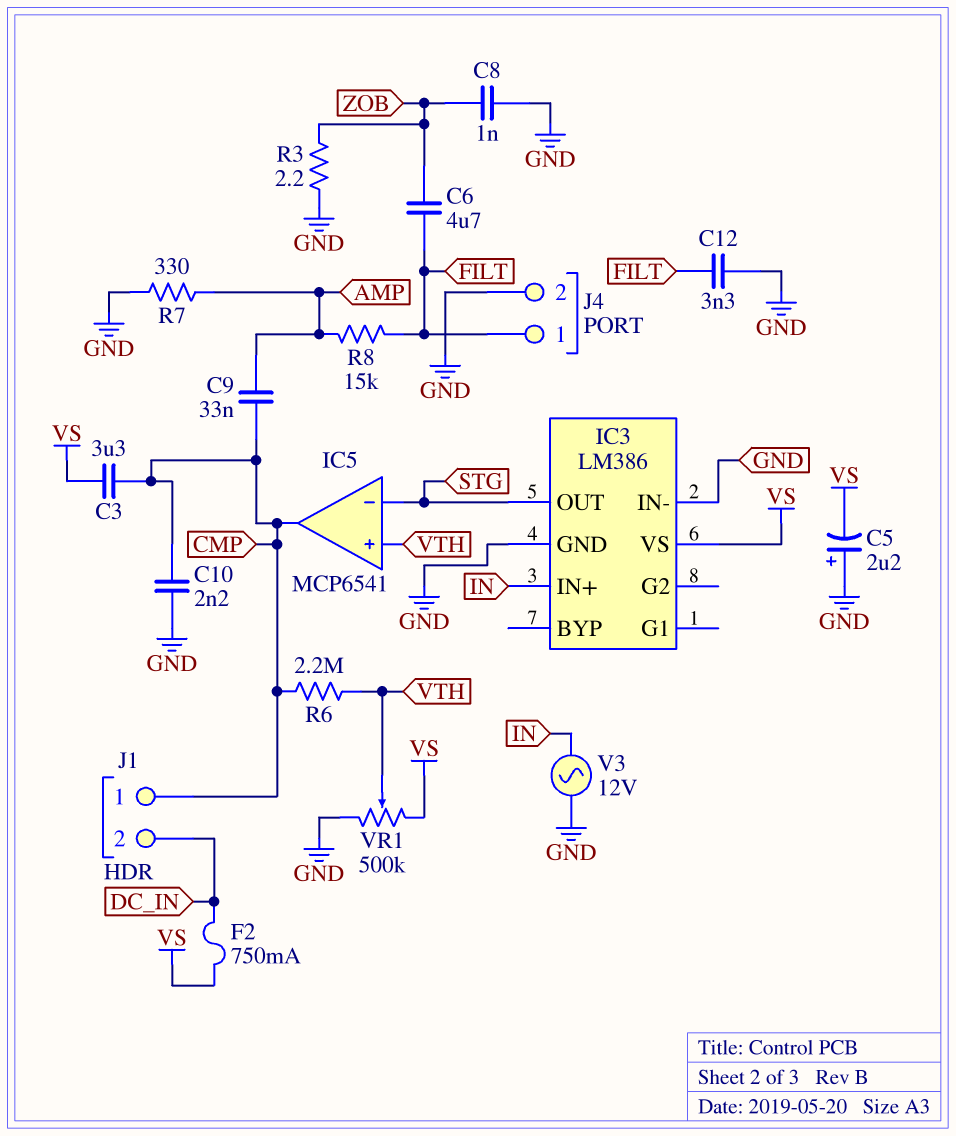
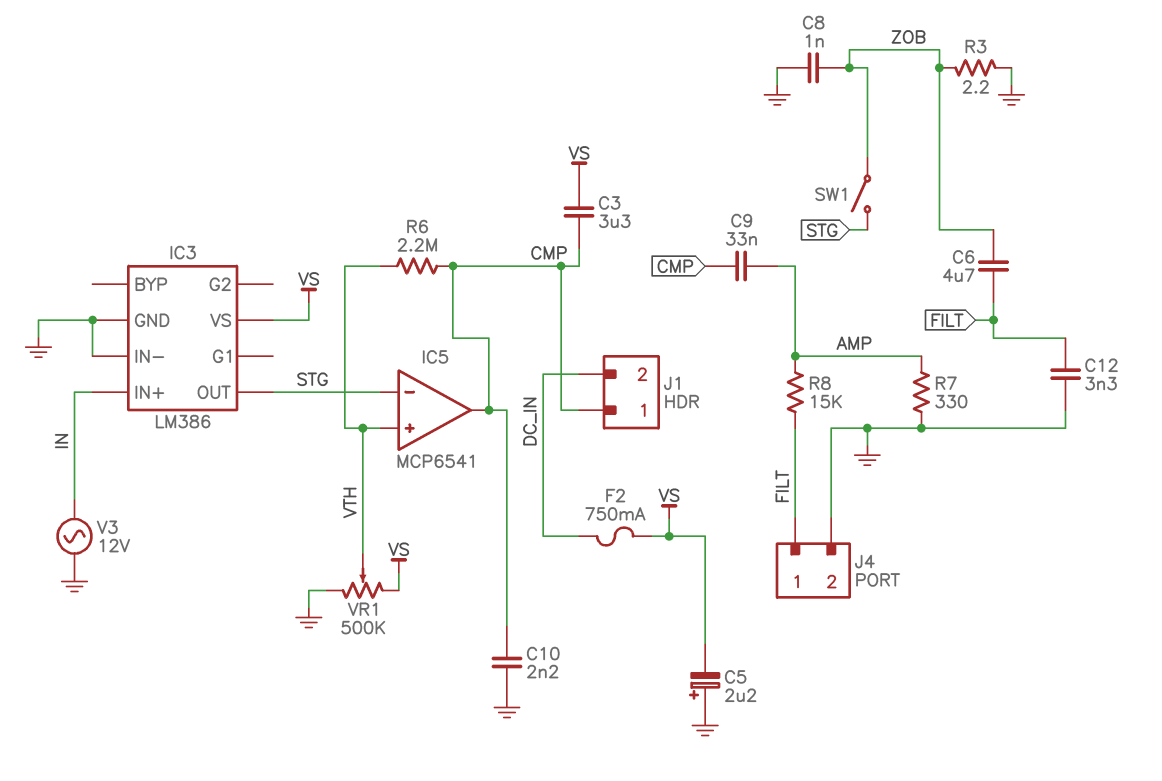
SW1: none -> switch (STG, ZOB)

